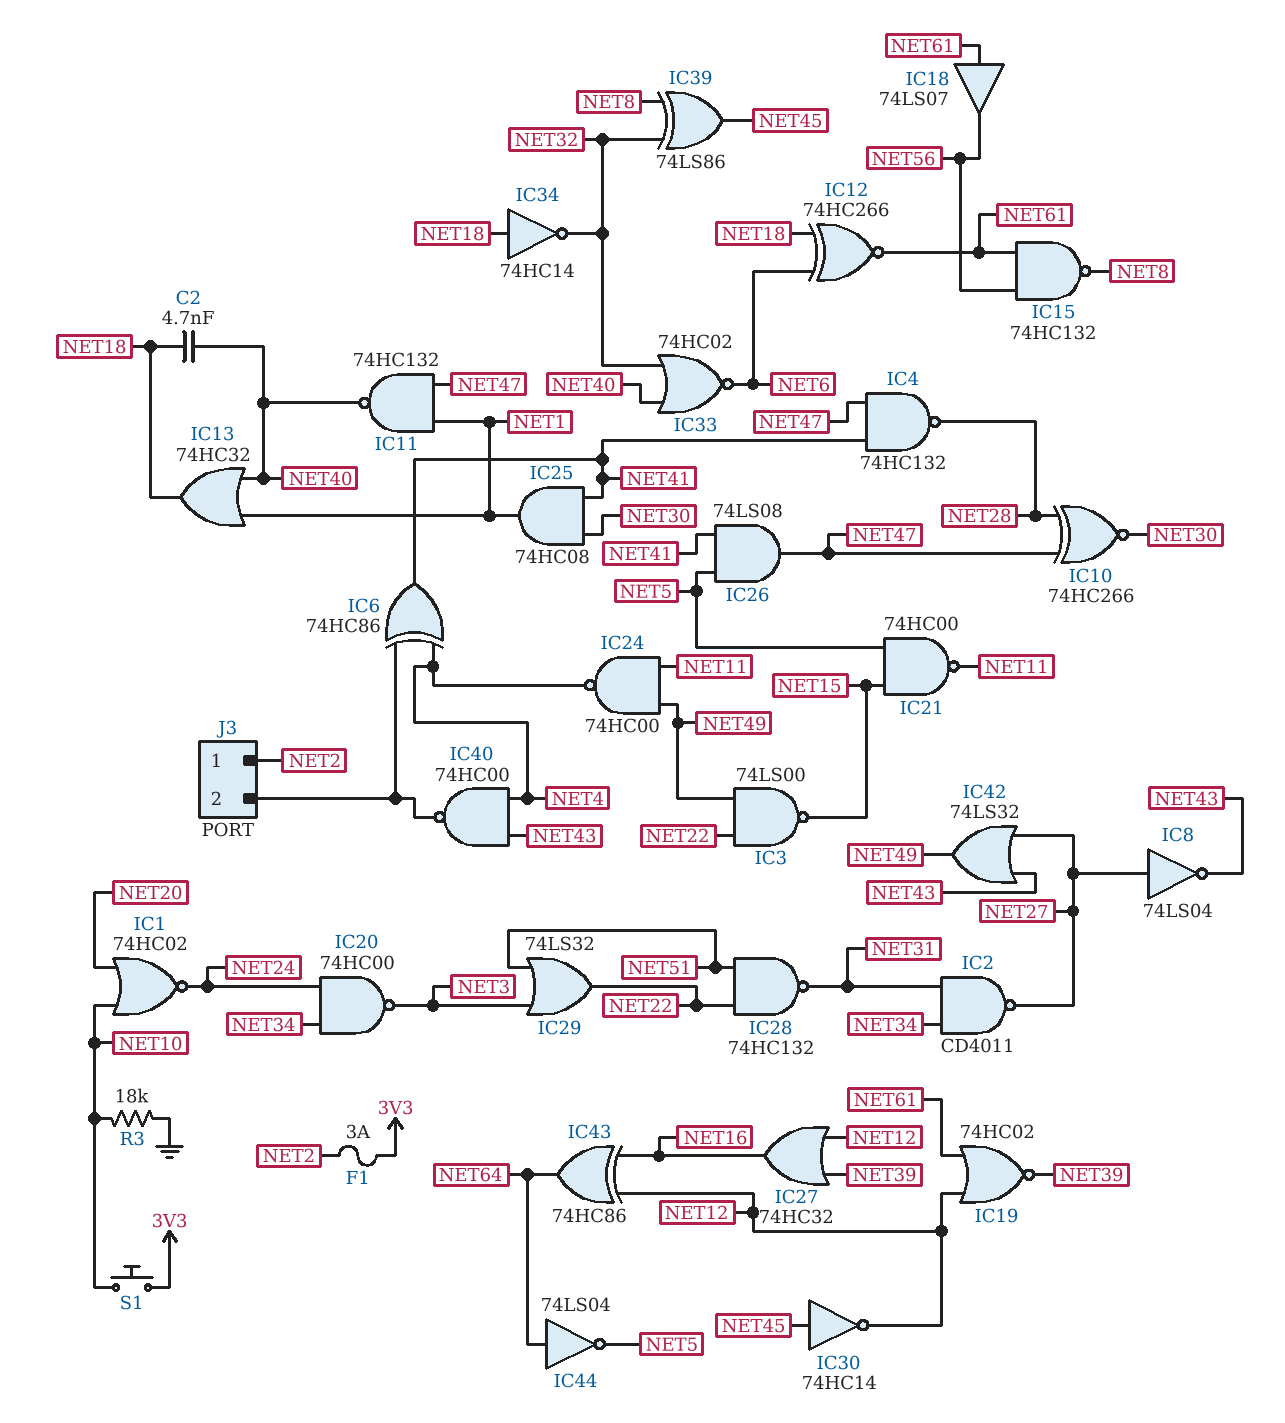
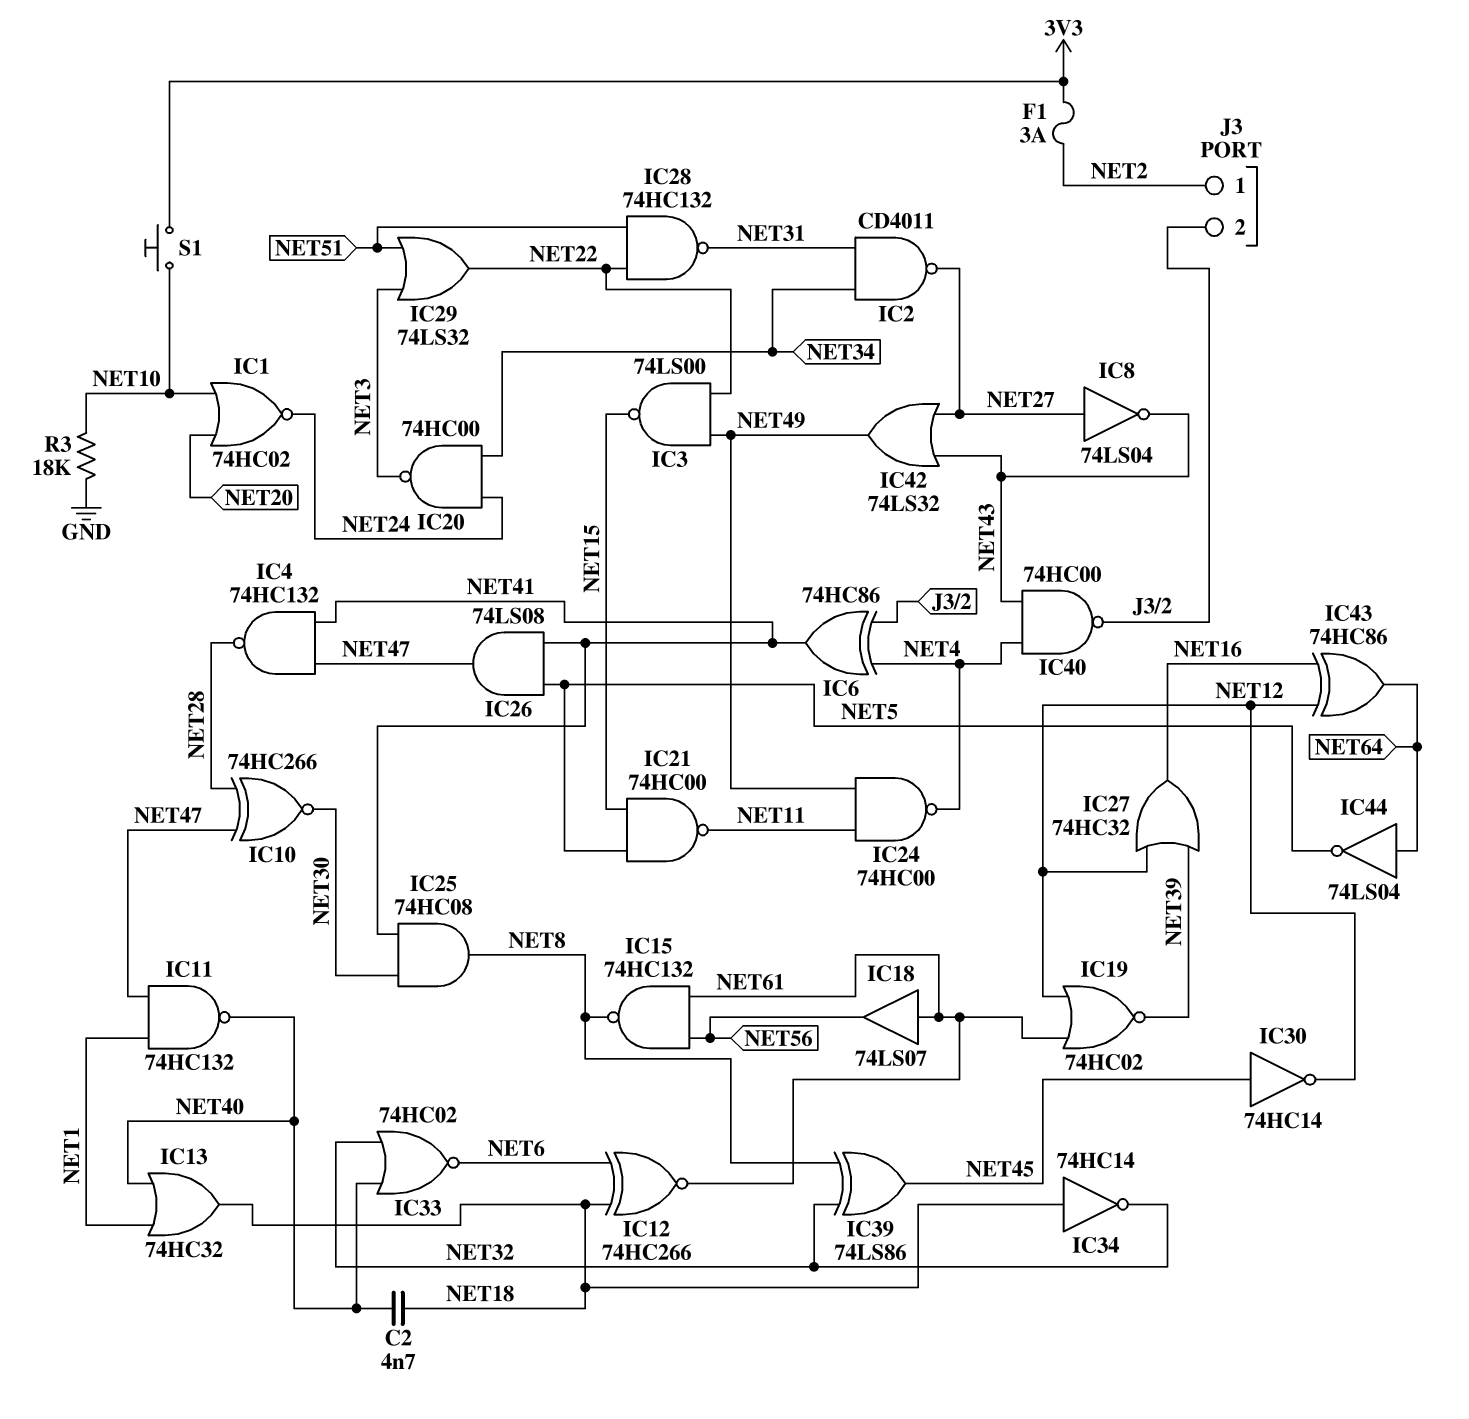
IC25: AND 74HC08 (in NET30, in NET41, out NET1) -> AND 74HC08 (in NET30, in NET41, out NET8)

